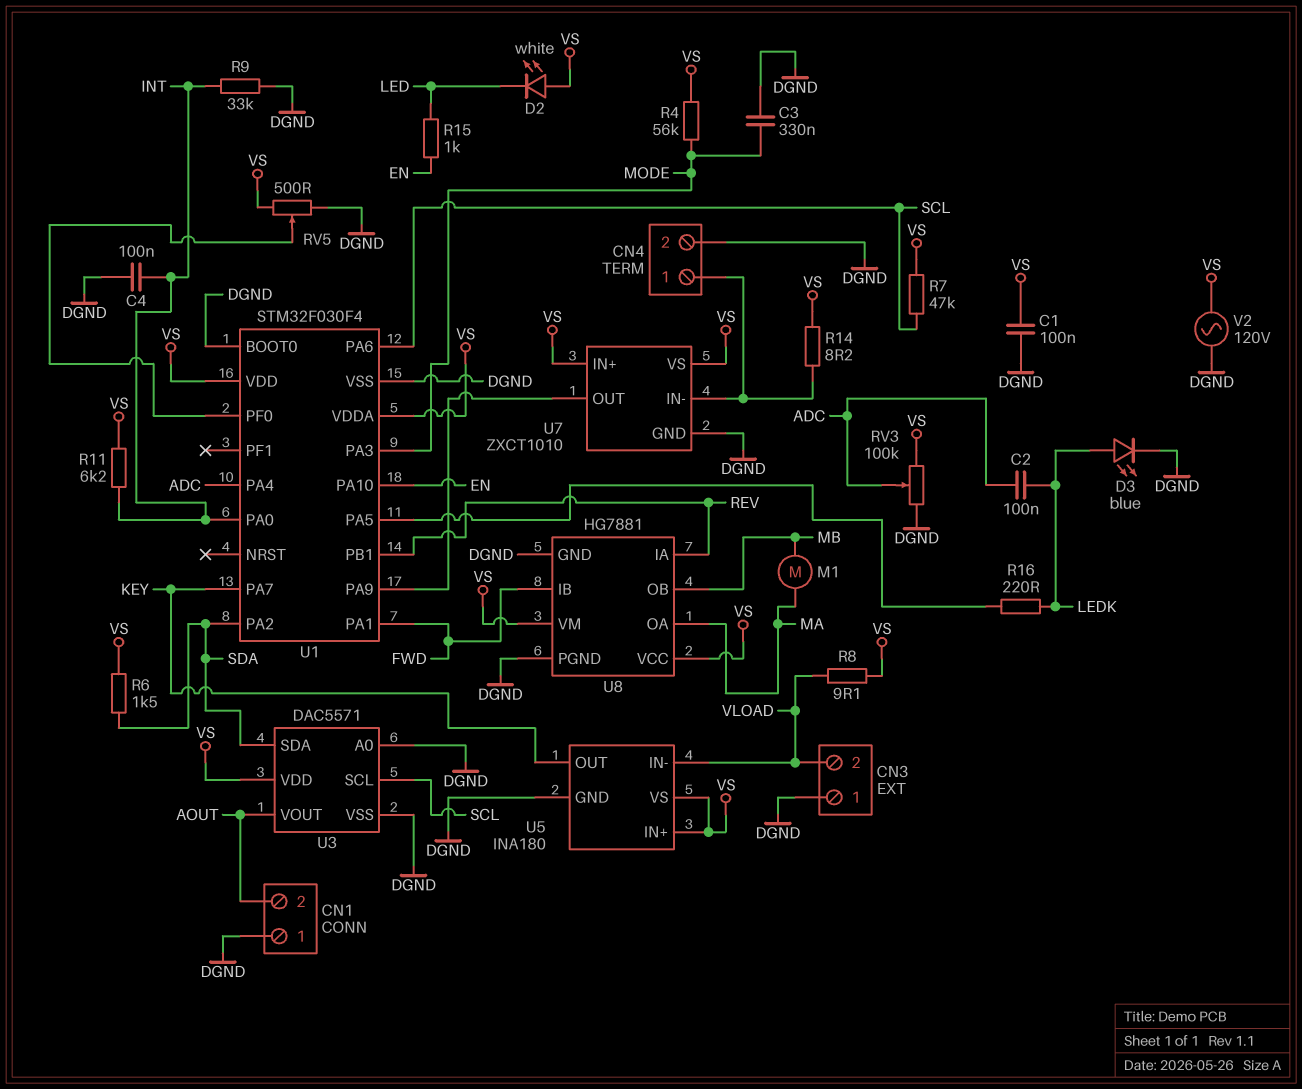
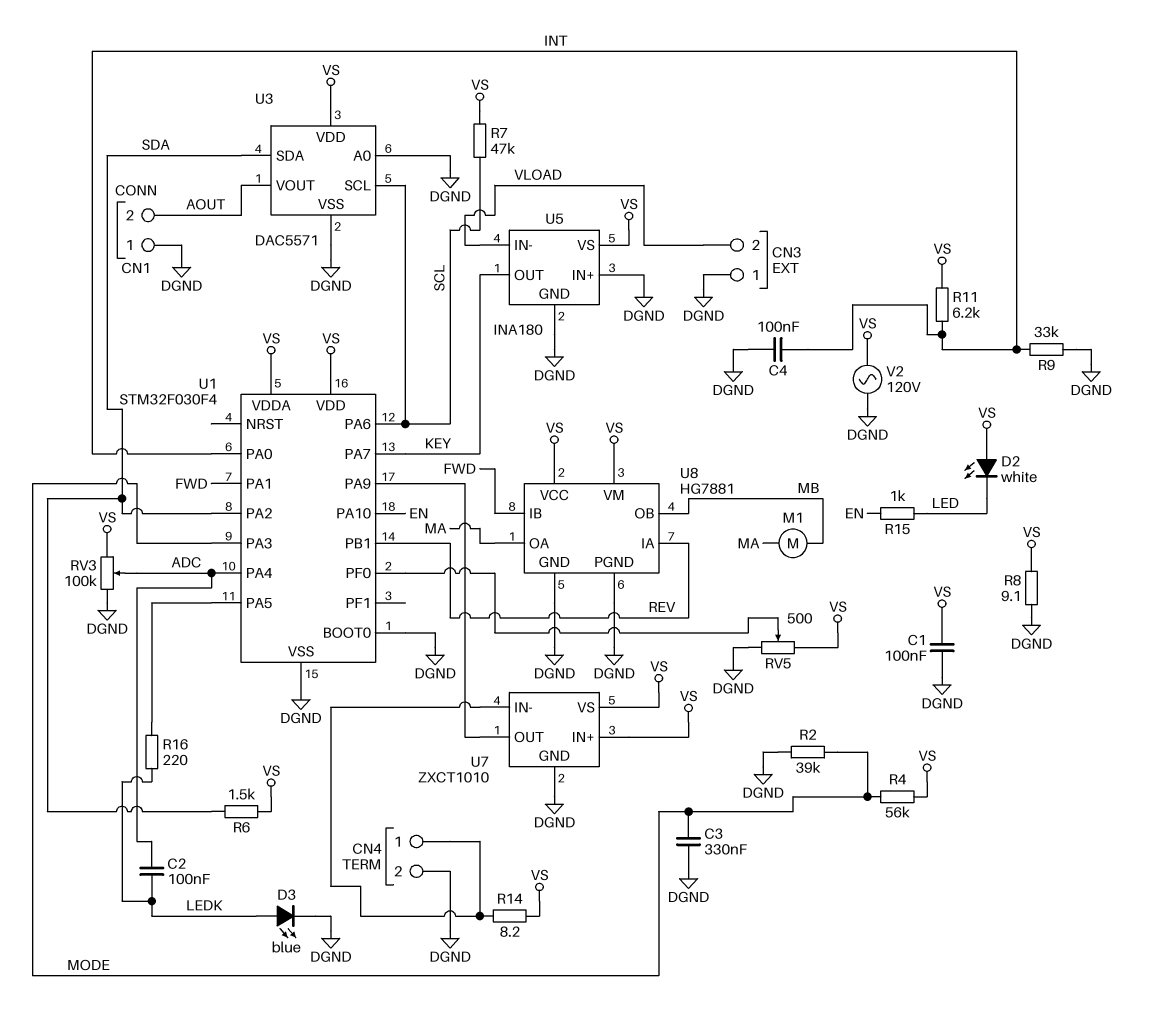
R2: none -> 39k (DGND, MODE)
R8: 9.1 (VLOAD, VS) -> 9.1 (DGND, VS)
U5 pin IN+: VS -> DGND

